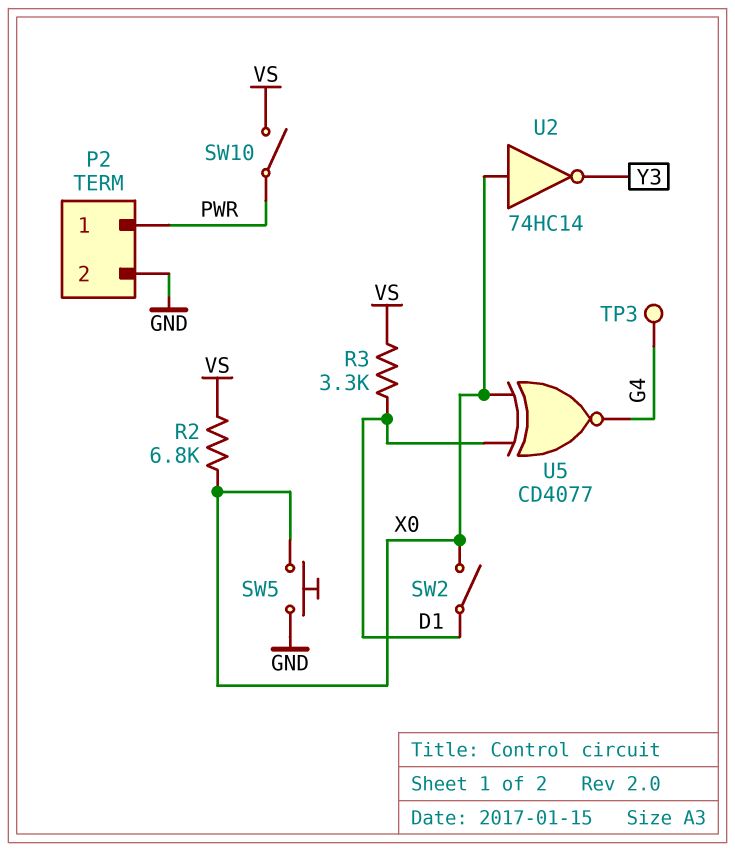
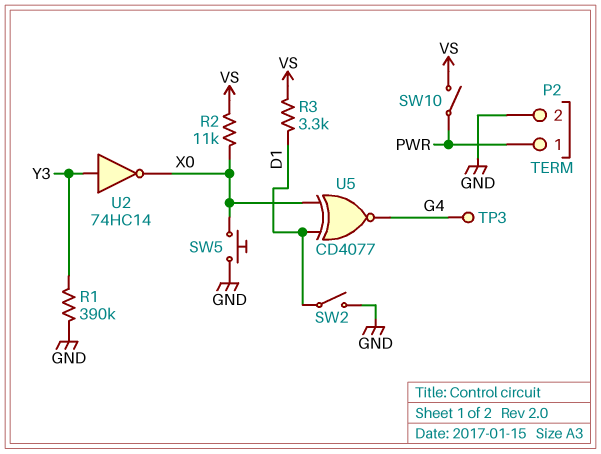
R1: none -> 390k (GND, Y3)
R2: 6.8k (VS, X0) -> 11k (VS, X0)
SW2: switch (D1, X0) -> switch (D1, GND)
U2: NOT 74HC14 (in X0, out Y3) -> NOT 74HC14 (in Y3, out X0)

